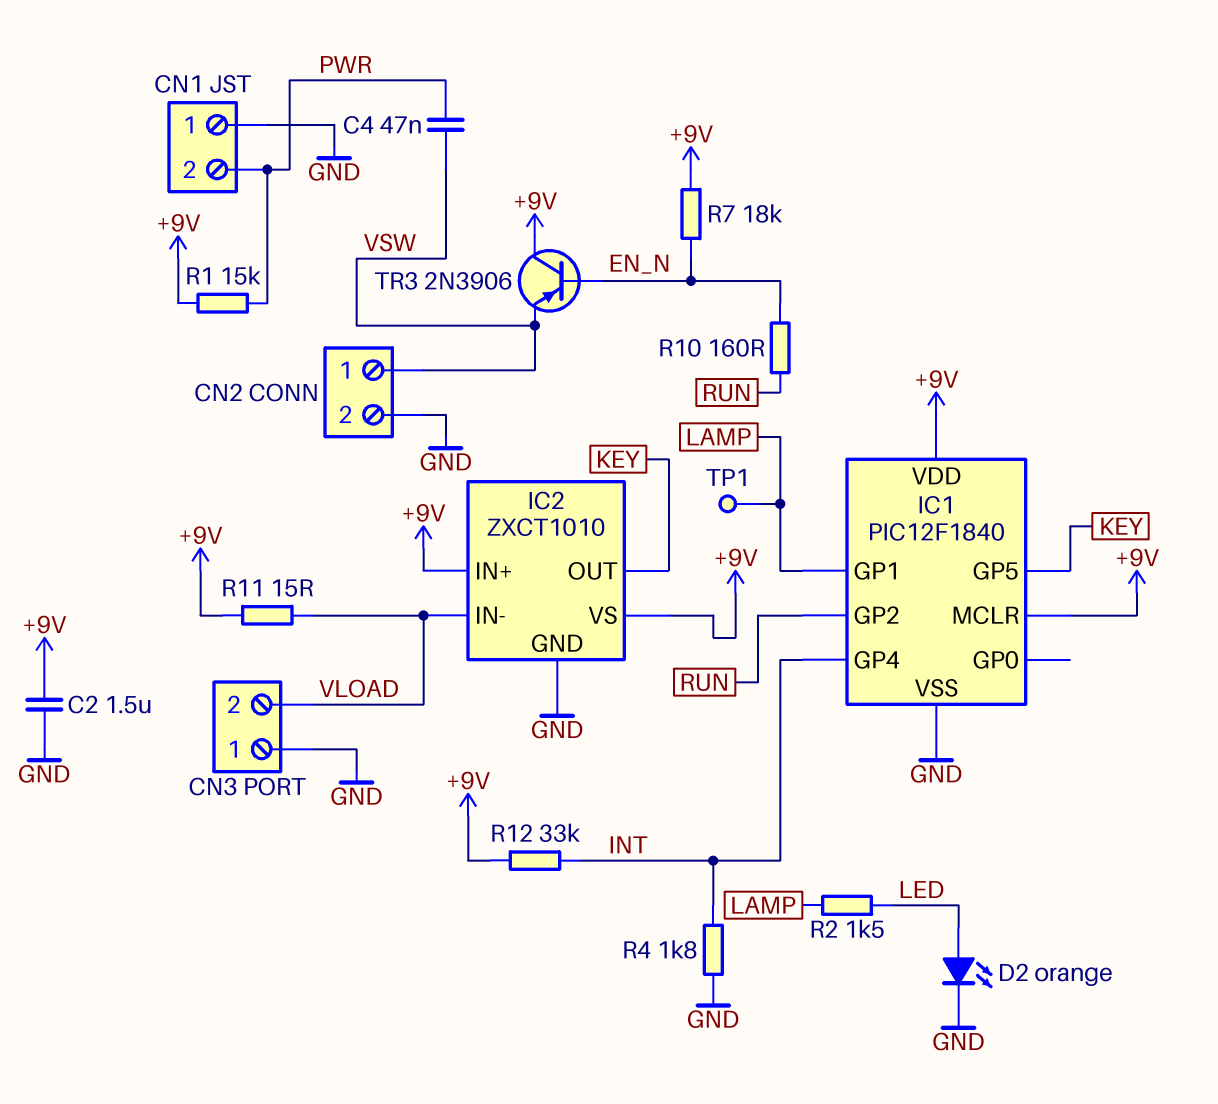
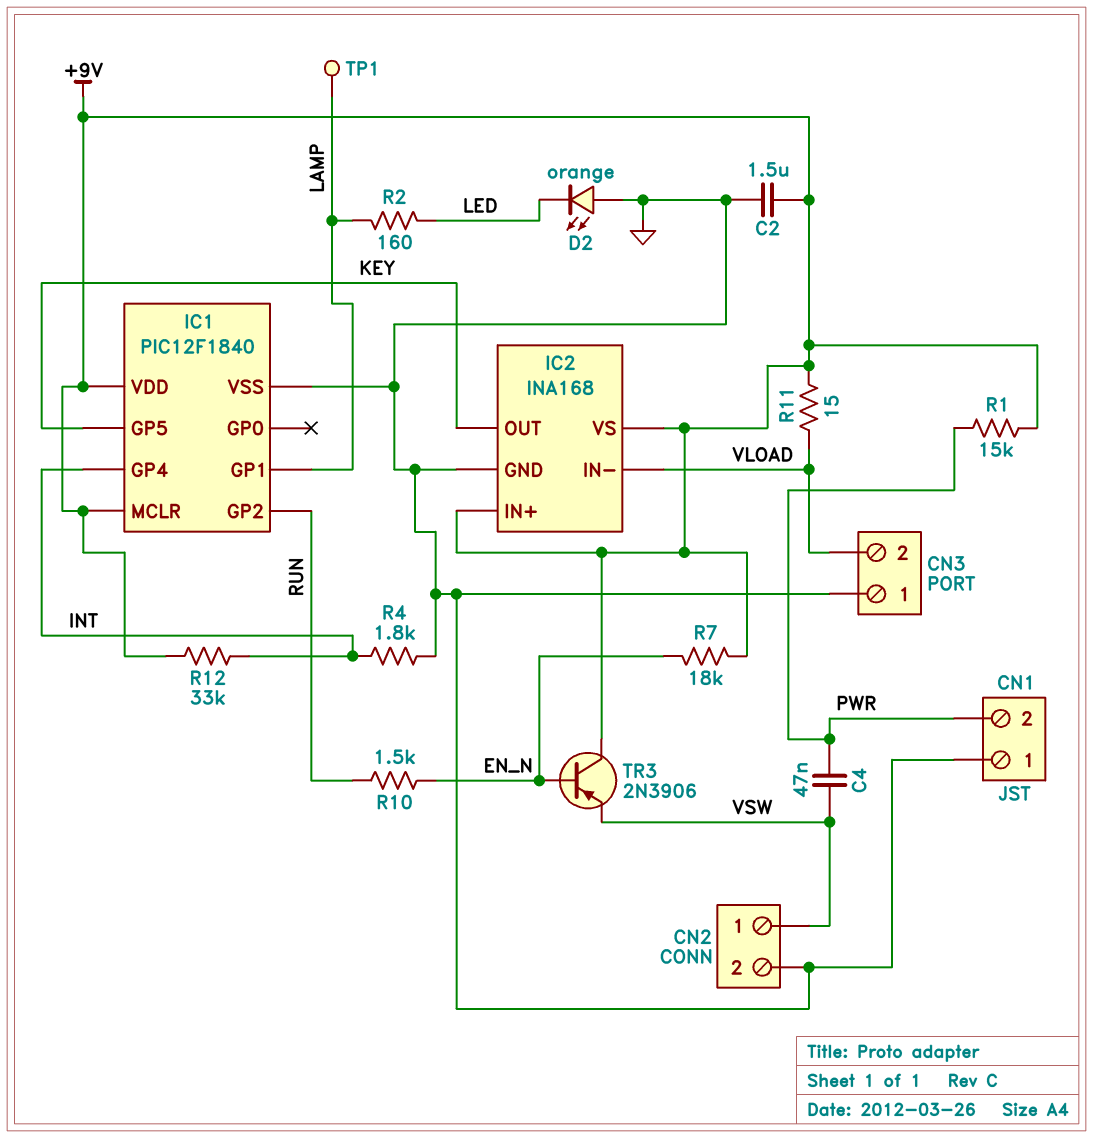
D2: LED orange (A LED, K GND) -> LED orange (A GND, K LED)
IC2: ZXCT1010 -> INA168
R2: 1.5k (LAMP, LED) -> 160 (LAMP, LED)
R10: 160 (EN_N, RUN) -> 1.5k (EN_N, RUN)

